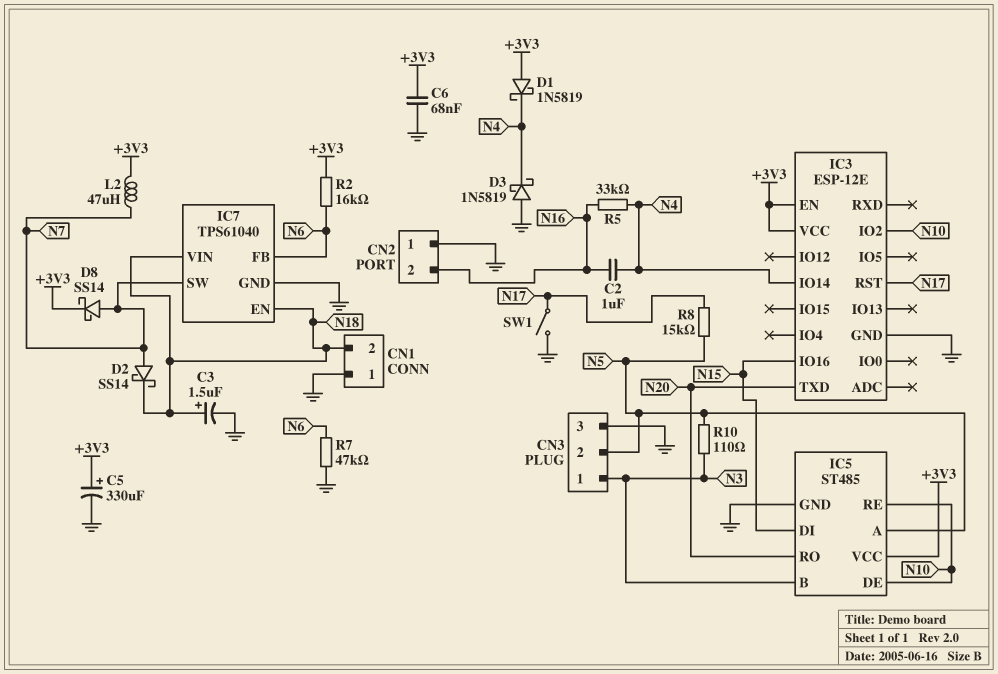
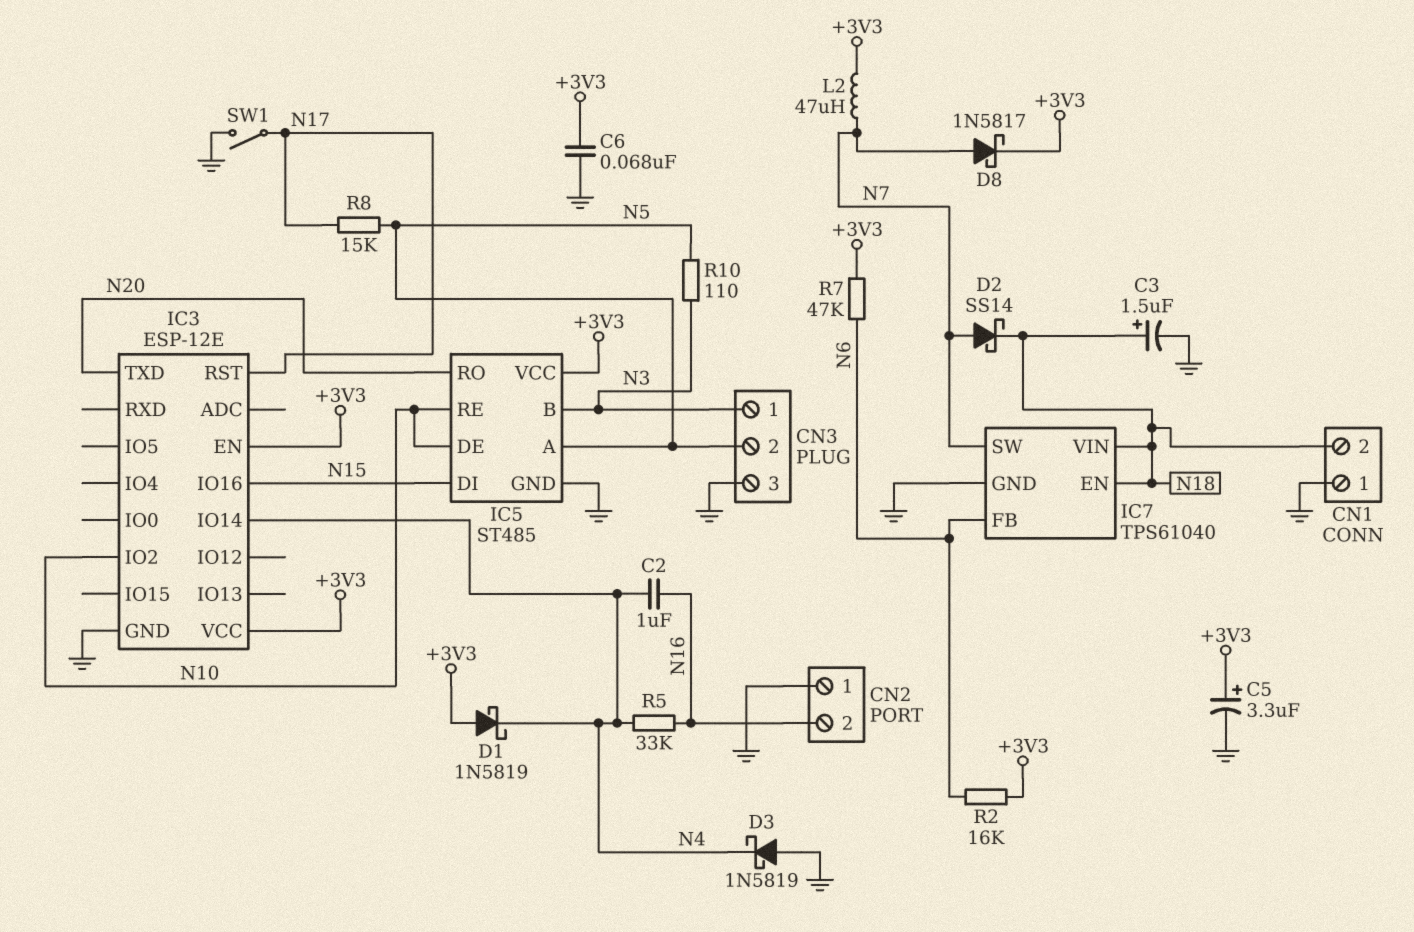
C5: 330uF (plus +3V3, minus GND) -> 3.3uF (plus +3V3, minus GND)
D8: schottky SS14 (A N7, K +3V3) -> schottky 1N5817 (A N7, K +3V3)
R7: 47k (GND, N6) -> 47k (+3V3, N6)

